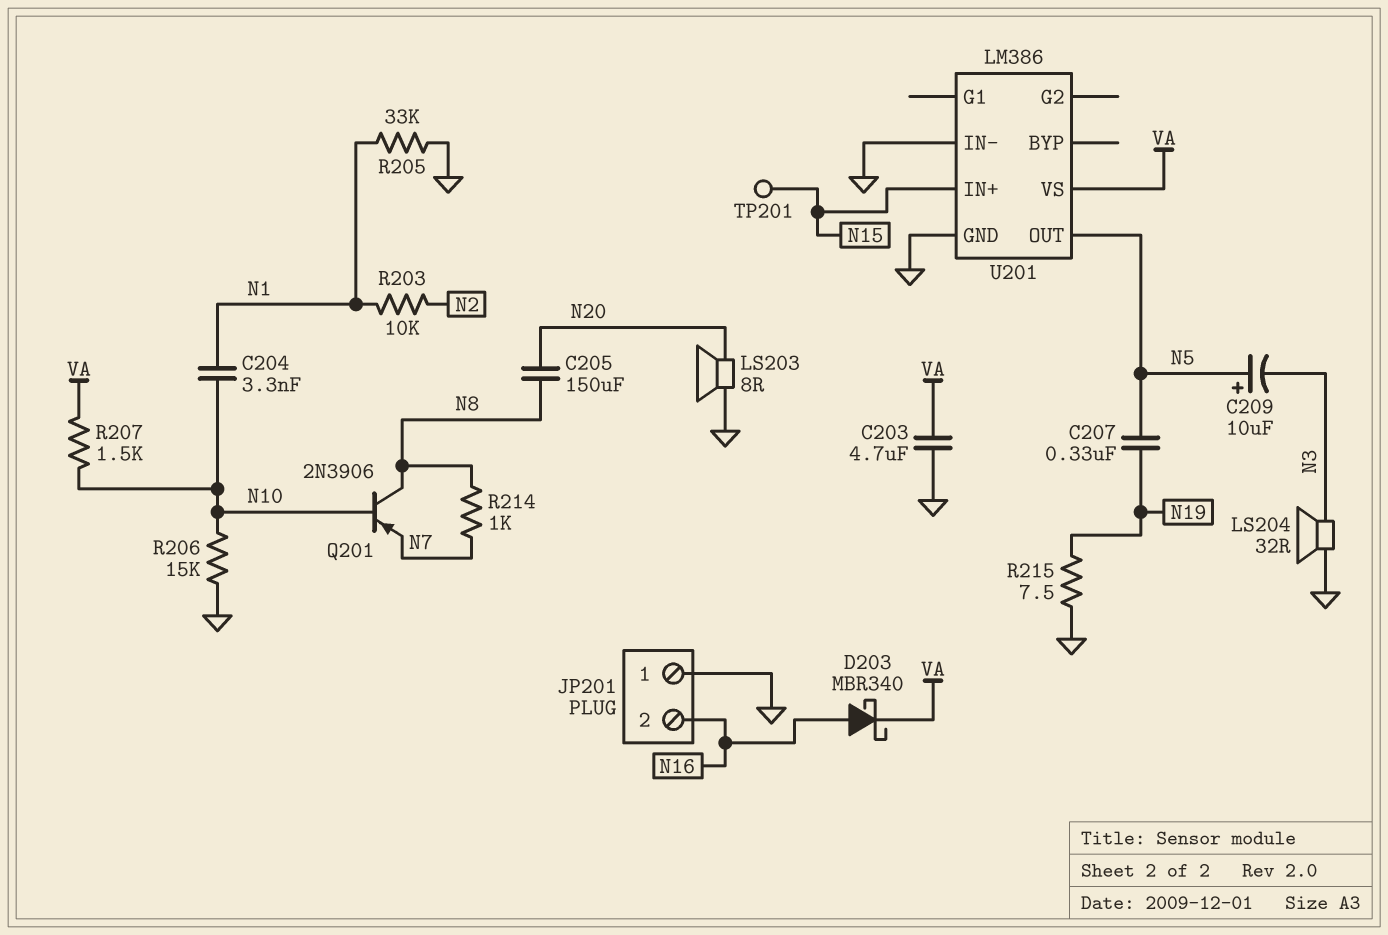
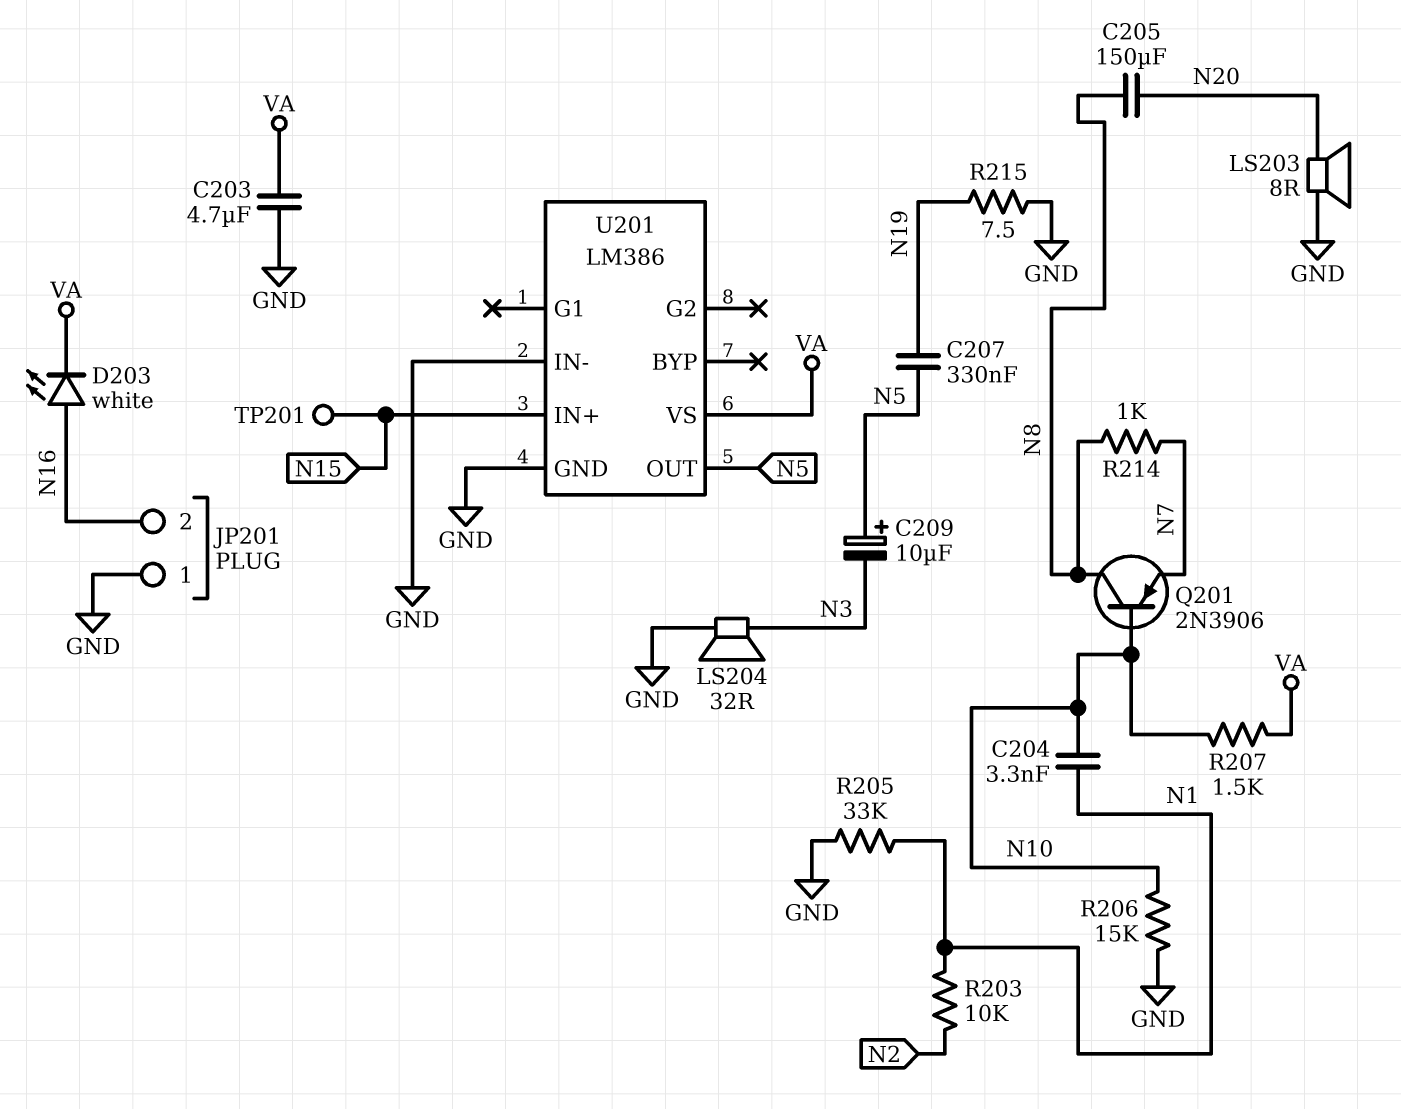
D203: schottky MBR340 (A N16, K VA) -> LED white (A N16, K VA)

